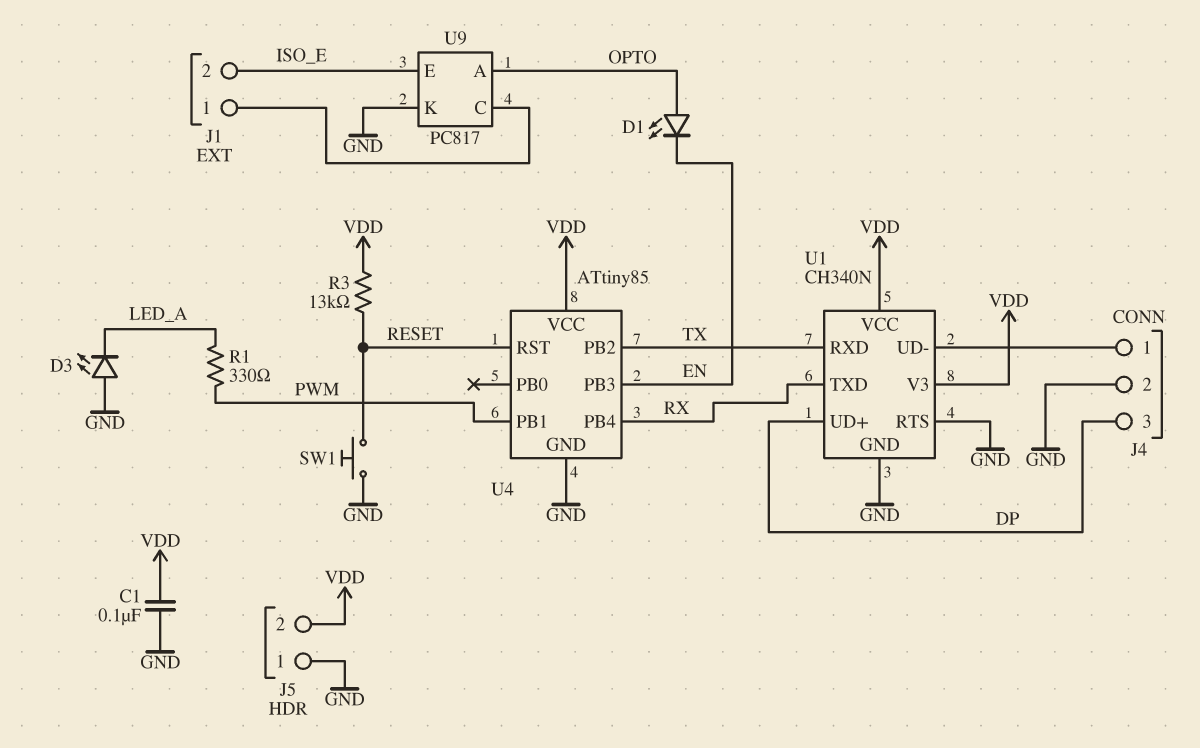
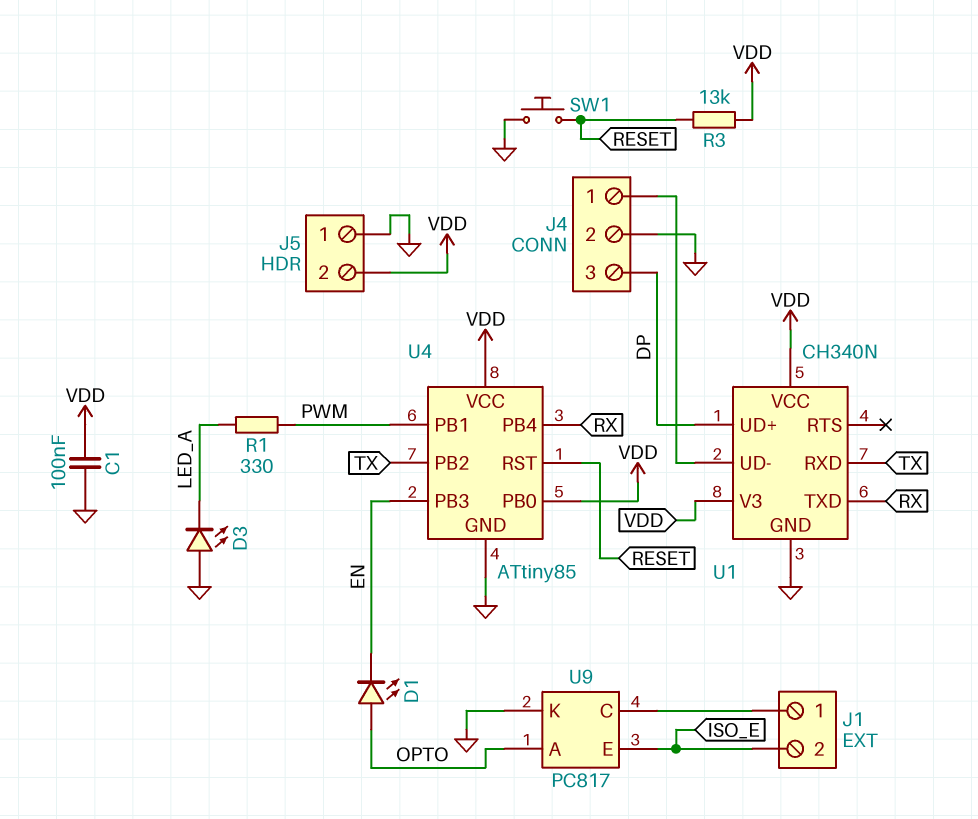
U1 pin RTS: GND -> none
U4 pin PB0: none -> VDD

